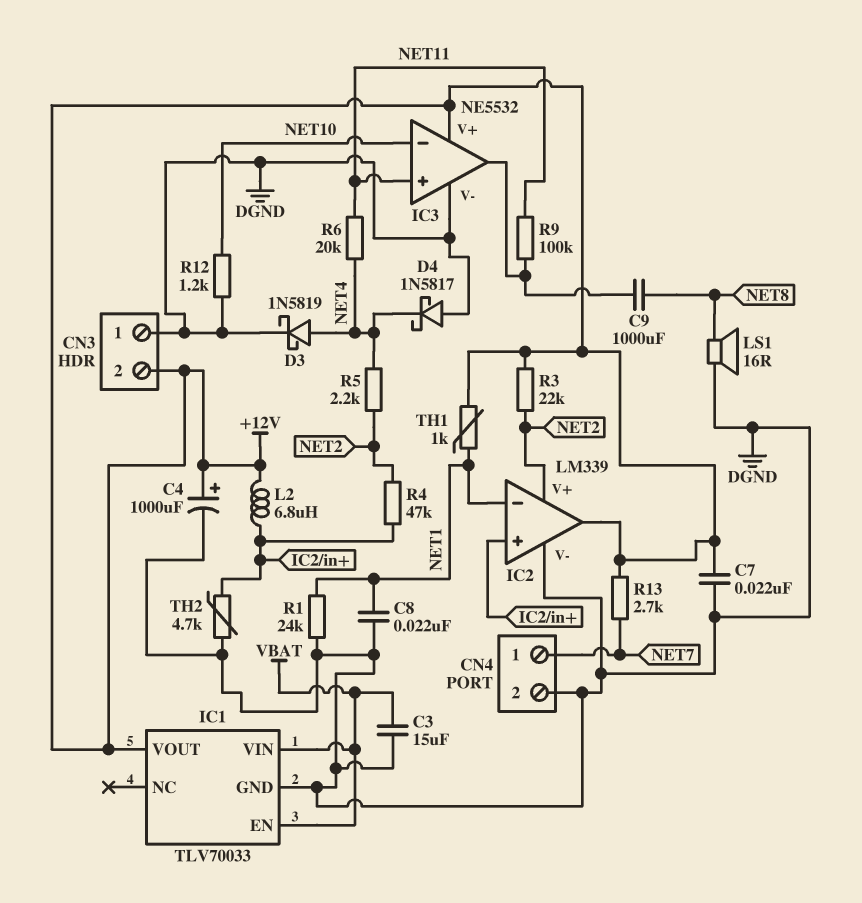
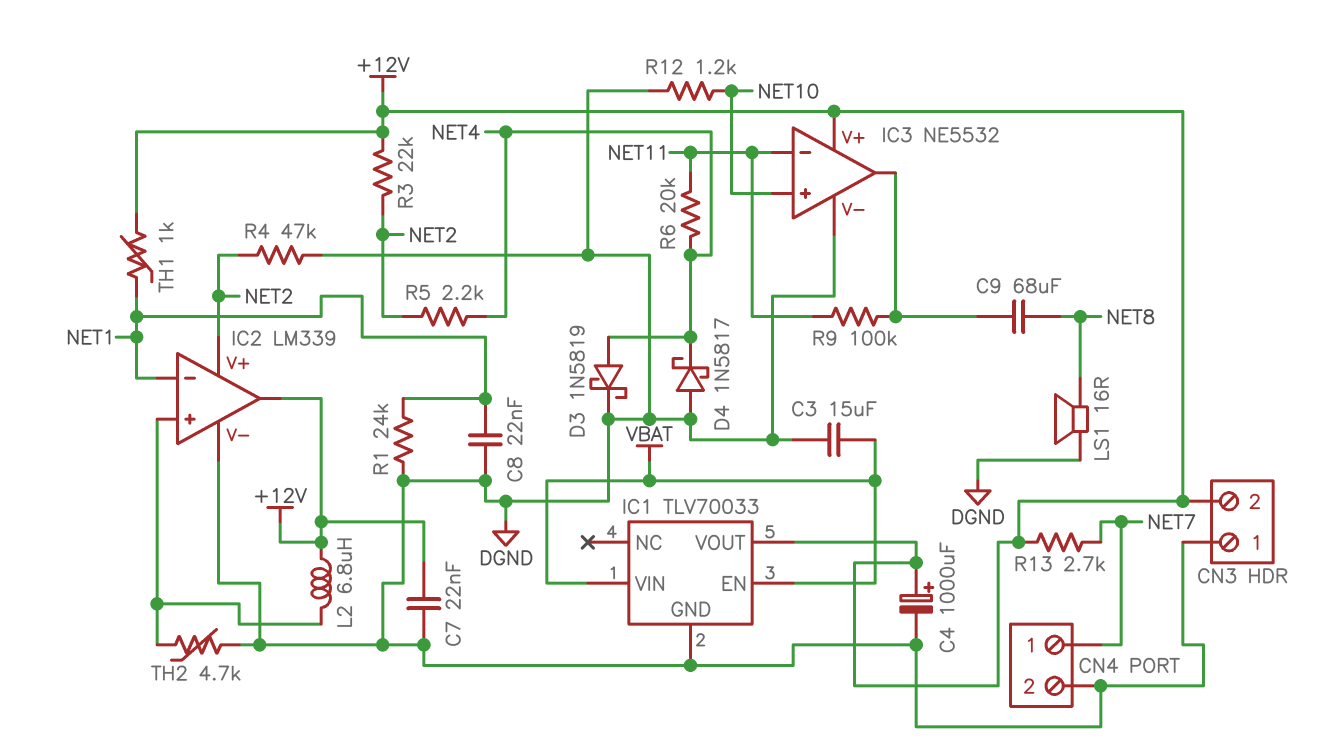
C9: 1000uF (IC3/out, NET8) -> 68uF (IC3/out, NET8)
IC3 pin in+: NET11 -> NET10
IC3 pin in-: NET10 -> NET11
R4: 47k (IC2/in+, NET2) -> 47k (DGND, NET2)

